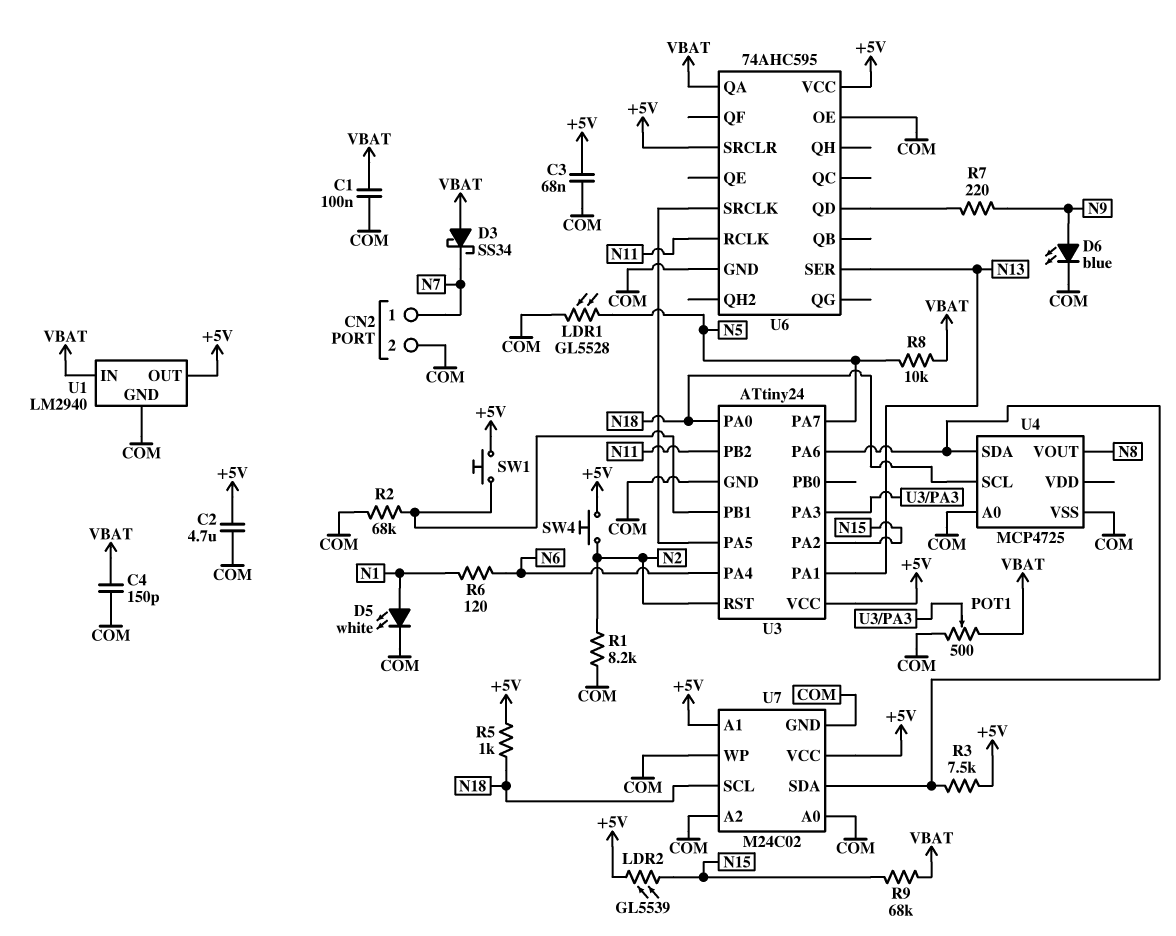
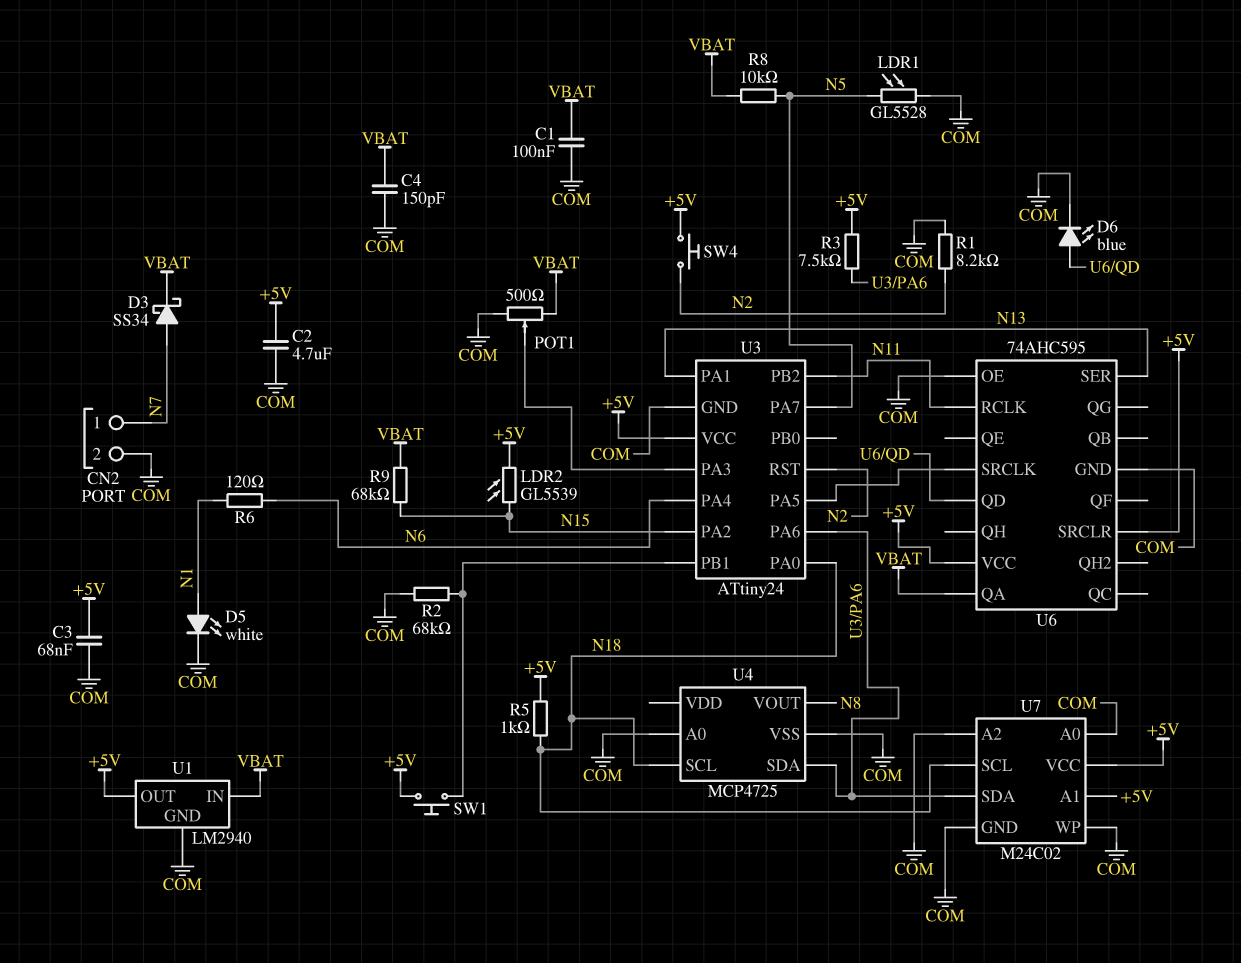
D3: schottky SS34 (A VBAT, K N7) -> schottky SS34 (A N7, K VBAT)
D6: LED blue (A N9, K COM) -> LED blue (A U6/QD, K COM)
R7: 220 (N9, U6/QD) -> none

